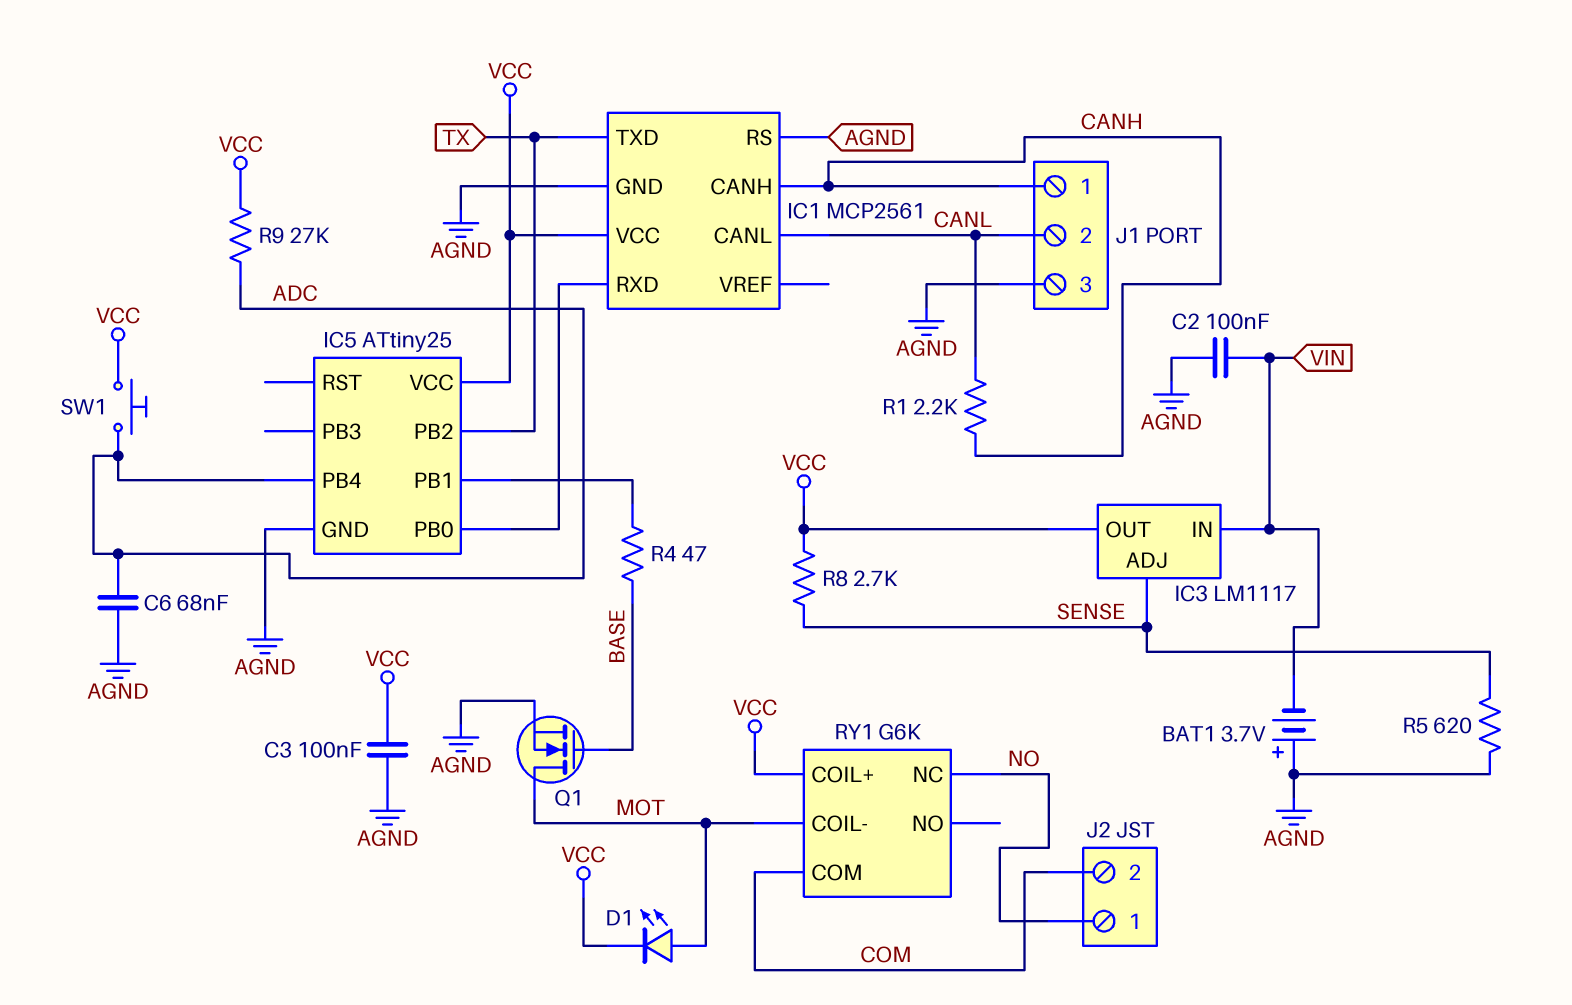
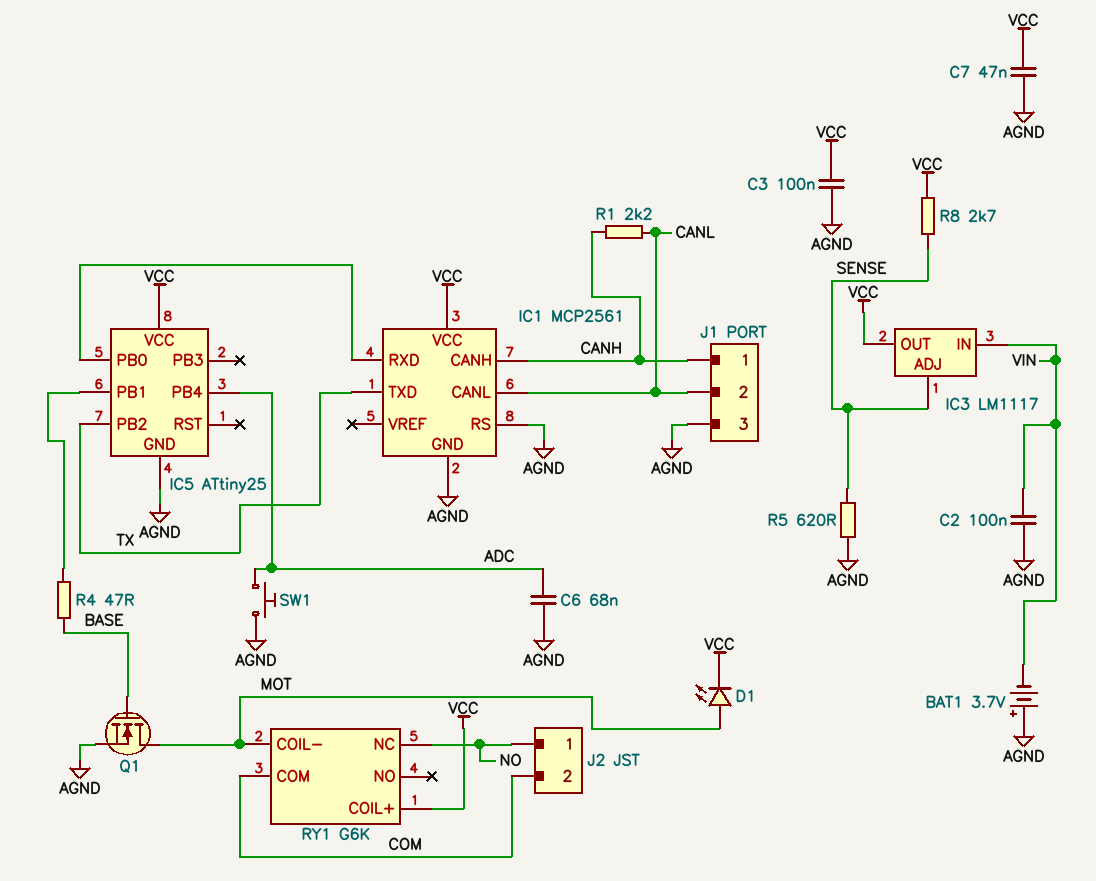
C7: none -> 47nF (AGND, VCC)
R9: 27k (ADC, VCC) -> none
SW1: button (ADC, VCC) -> button (ADC, AGND)

